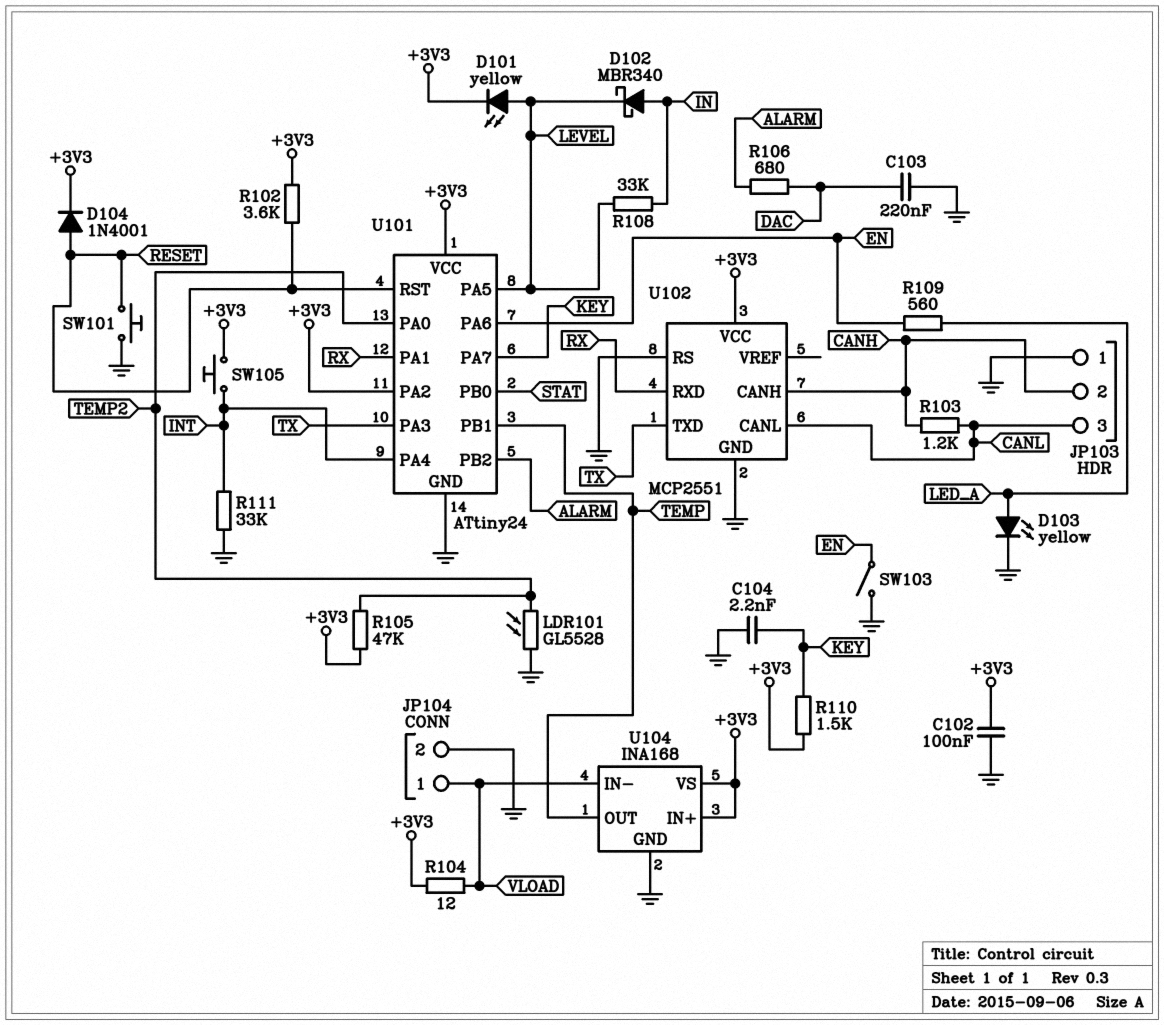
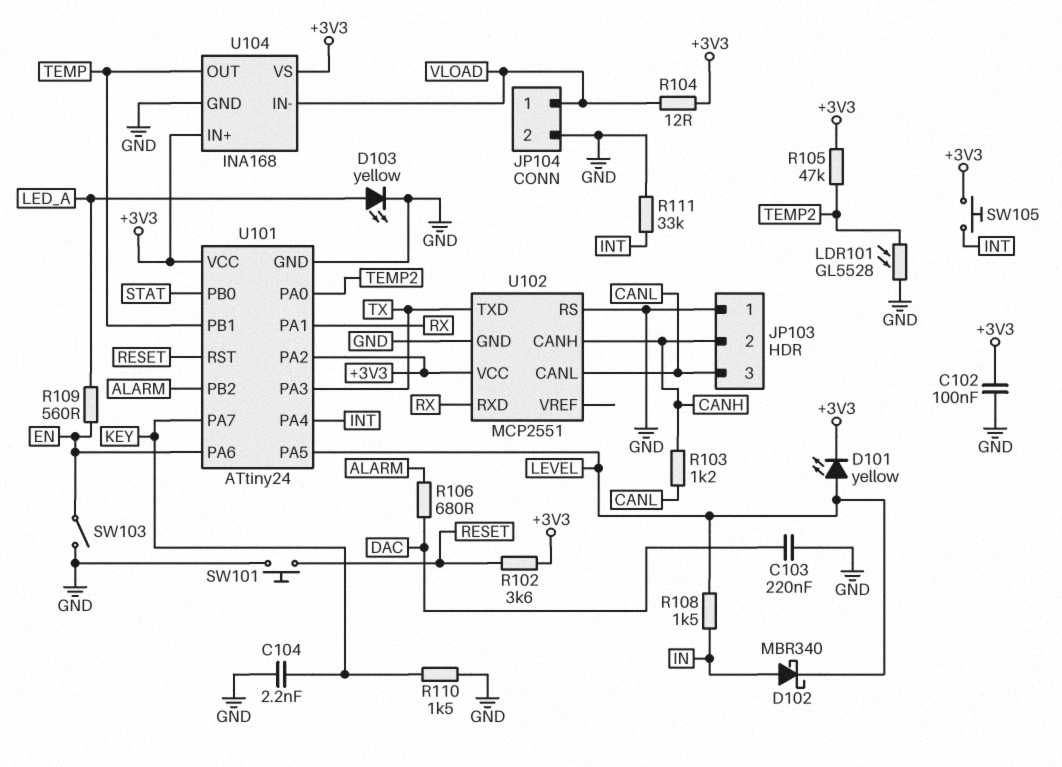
D104: diode 1N4001 (A RESET, K +3V3) -> none
R108: 33k (IN, LEVEL) -> 1.5k (IN, LEVEL)
R110: 1.5k (+3V3, KEY) -> 1.5k (GND, KEY)

